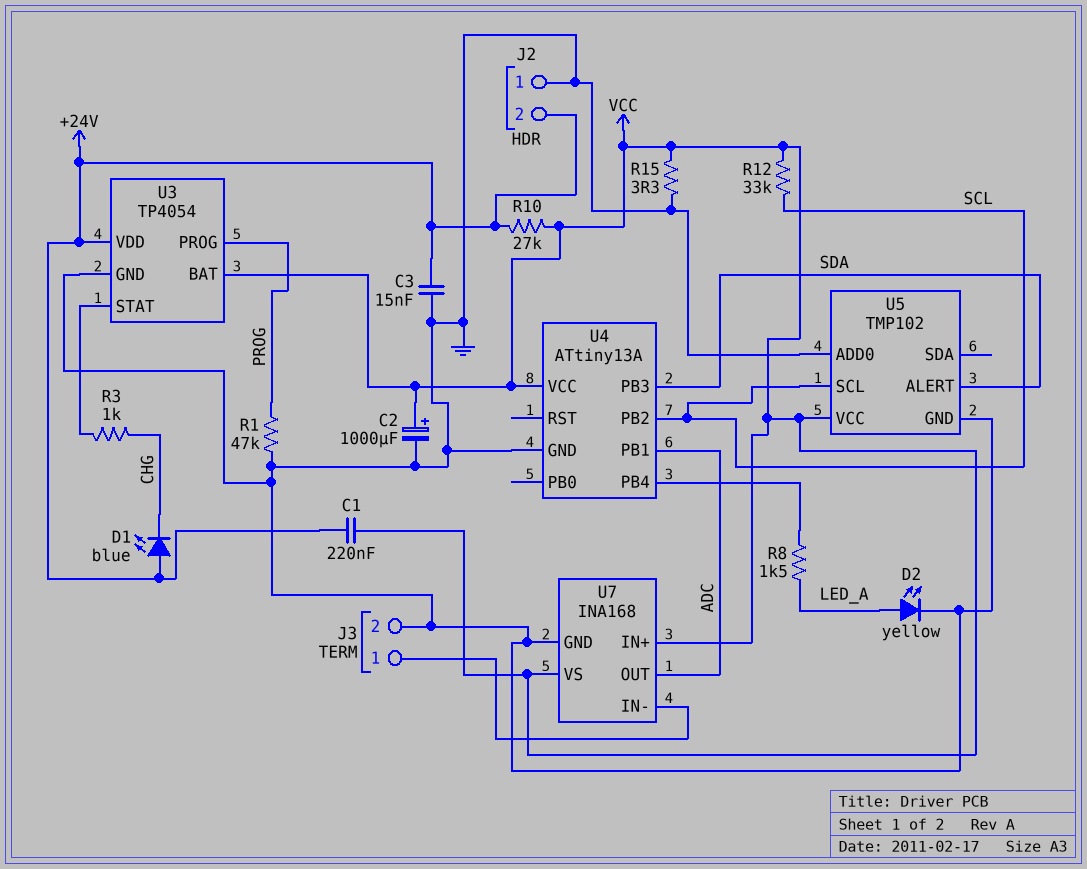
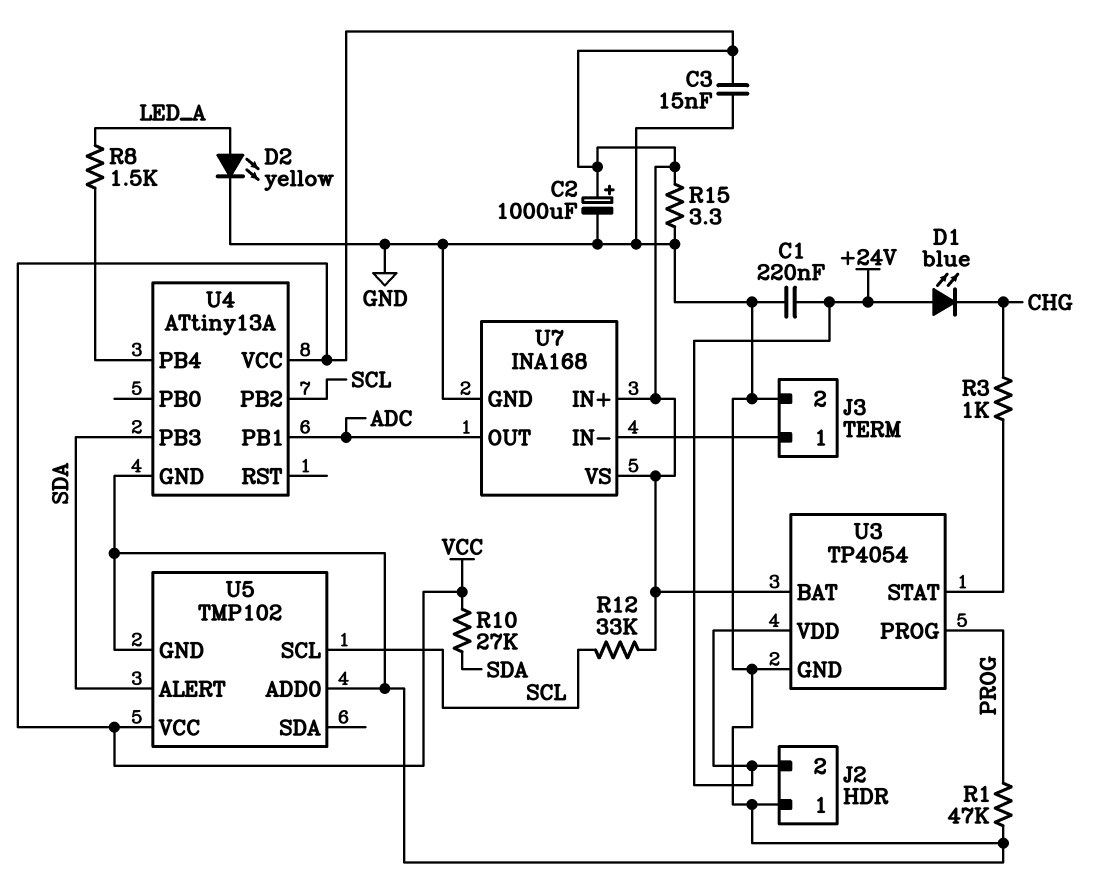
C1: 220nF (+24V, VCC) -> 220nF (+24V, GND)
C3: 15nF (+24V, GND) -> 15nF (GND, VCC)
R10: 27k (+24V, VCC) -> 27k (SDA, VCC)

